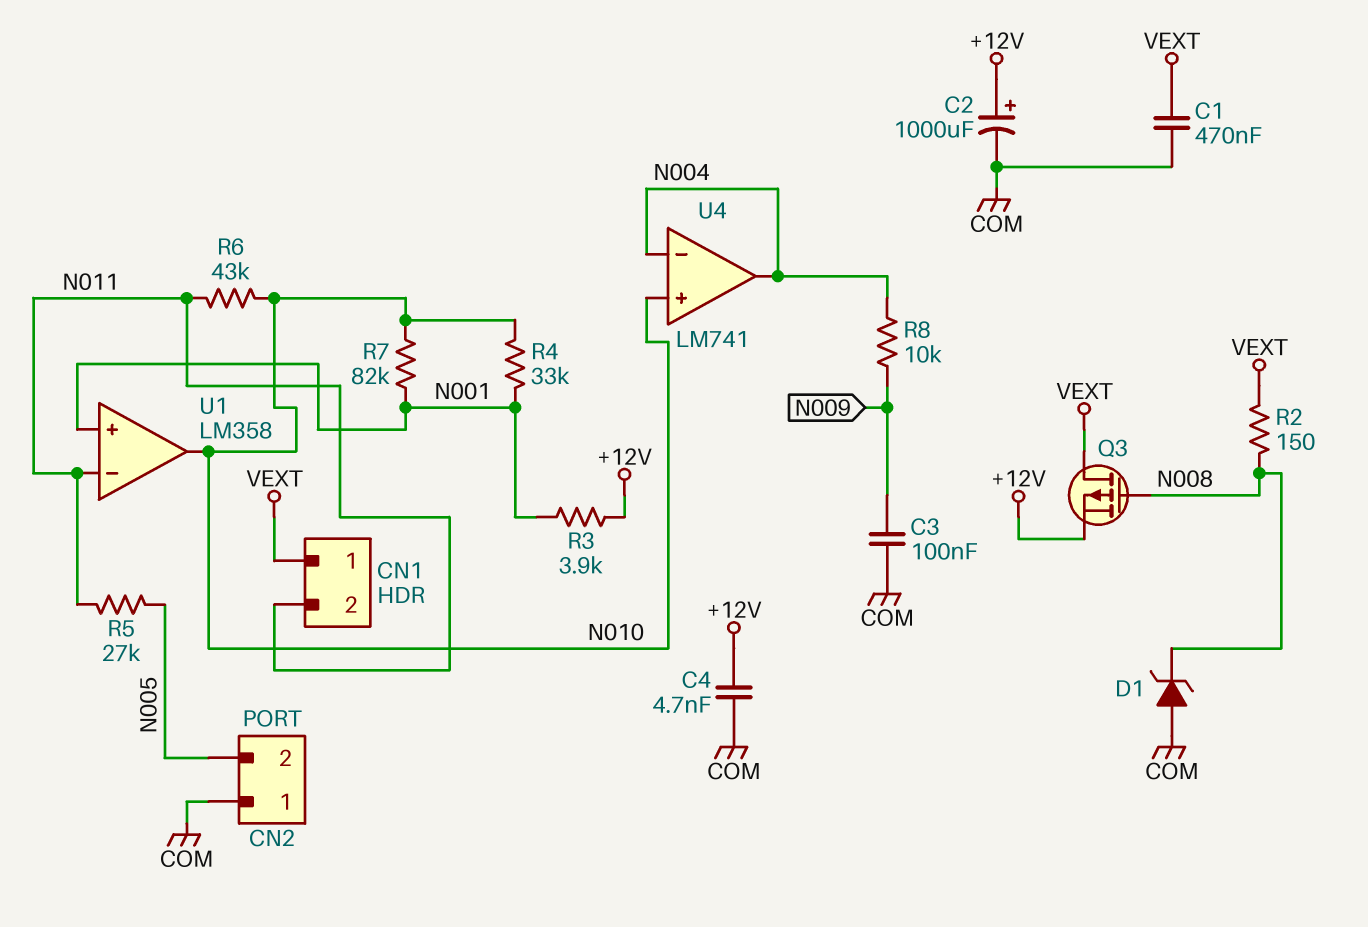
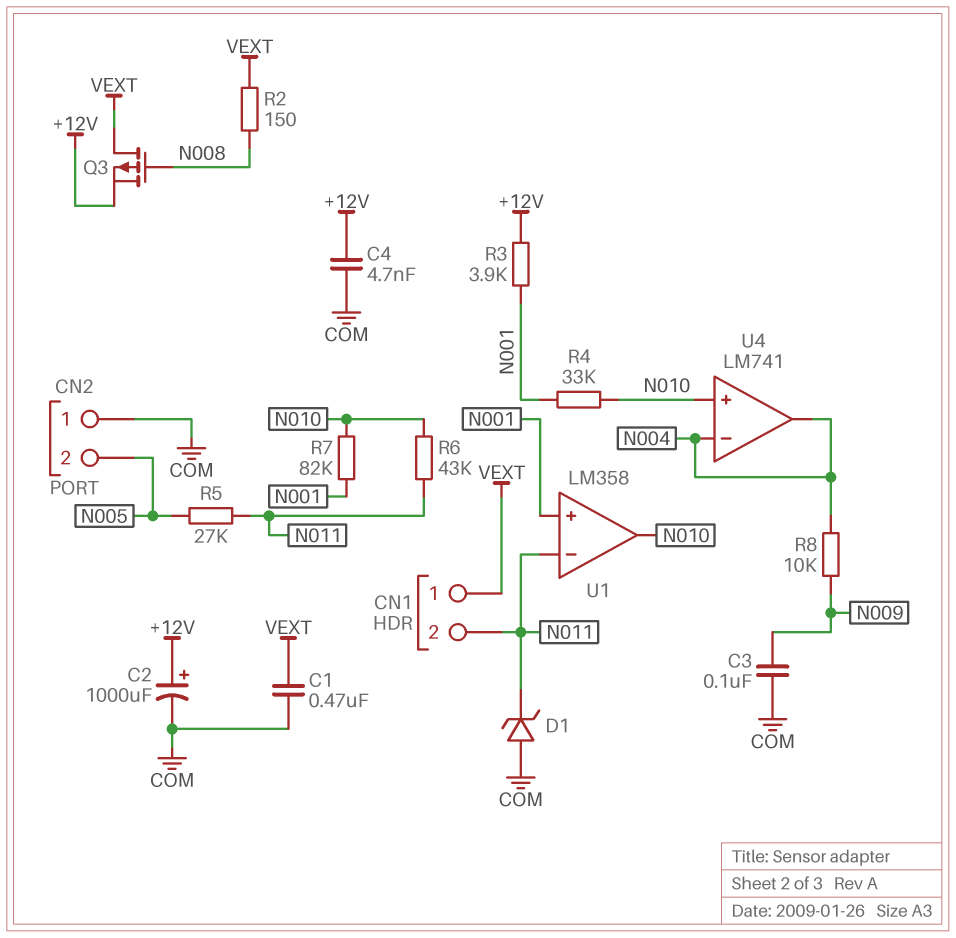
D1: zener (A COM, K N008) -> zener (A COM, K N011)

